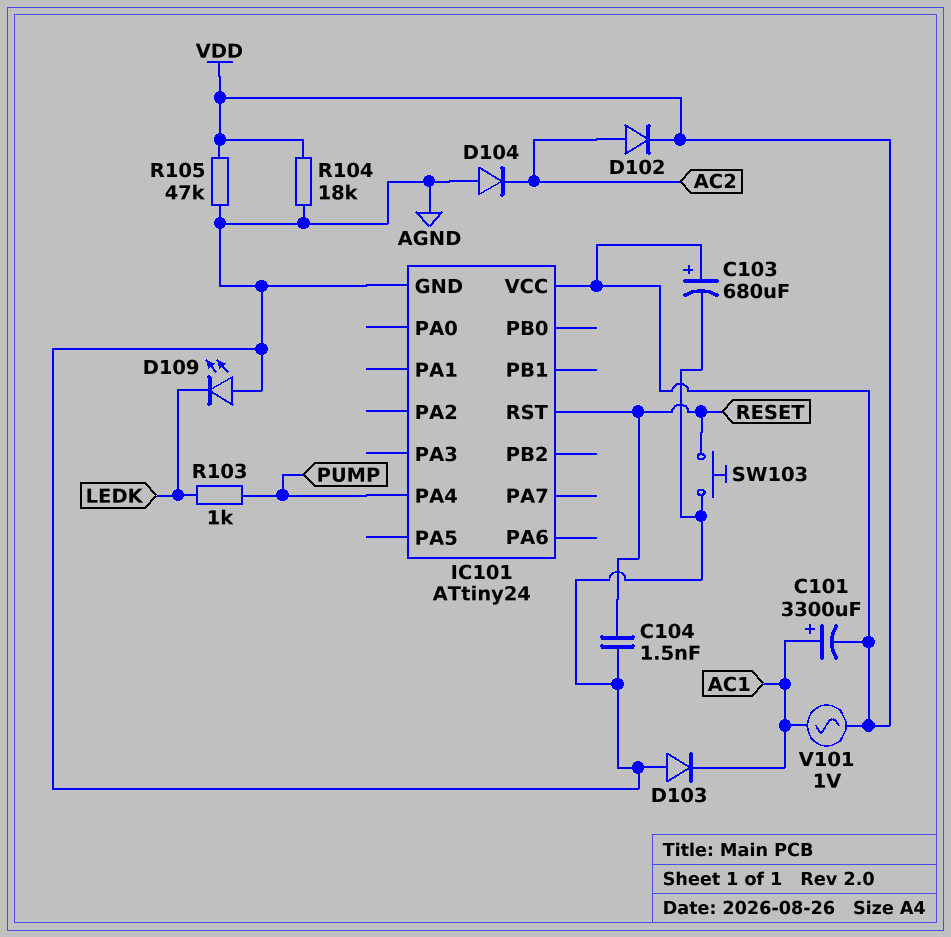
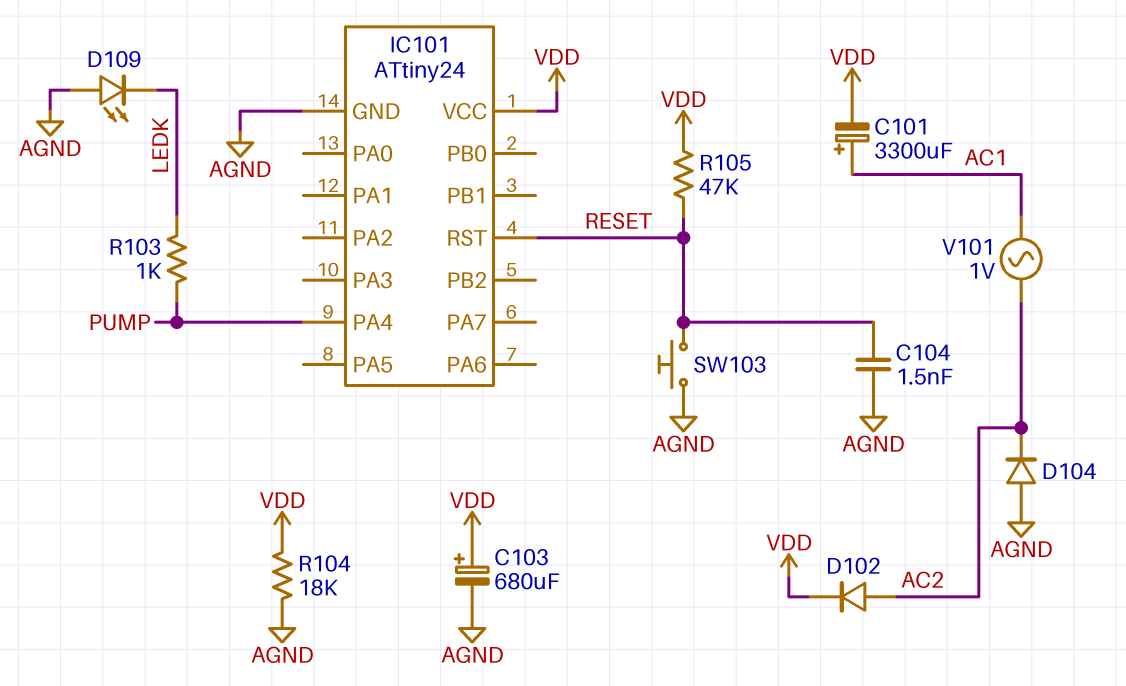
D103: diode (A AGND, K AC1) -> none
R105: 47k (AGND, VDD) -> 47k (RESET, VDD)
V101: AC 1V (AC1, VDD) -> AC 1V (AC1, AC2)

